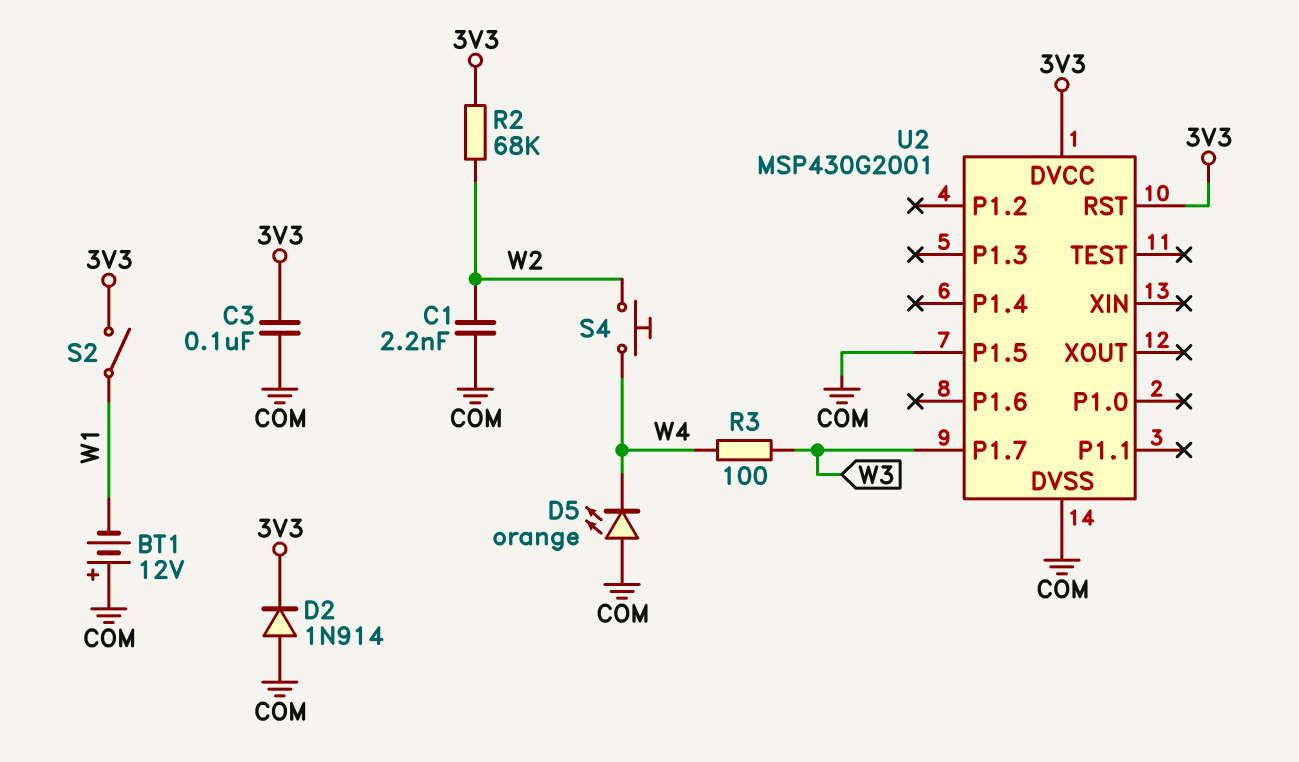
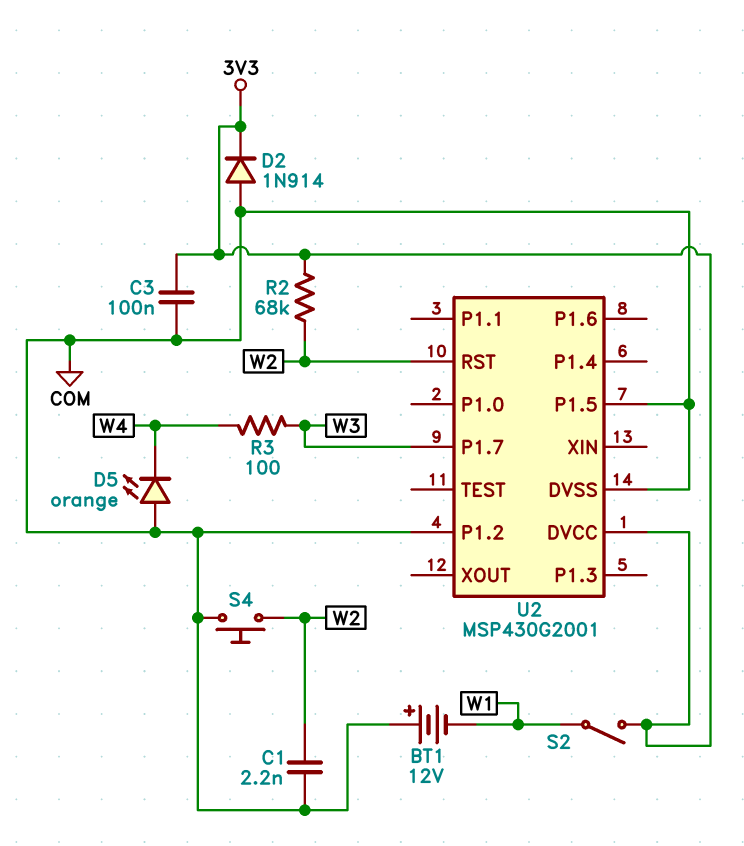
S4: button (W2, W4) -> button (COM, W2)
U2 pin P1.2: none -> COM
U2 pin RST: 3V3 -> W2

